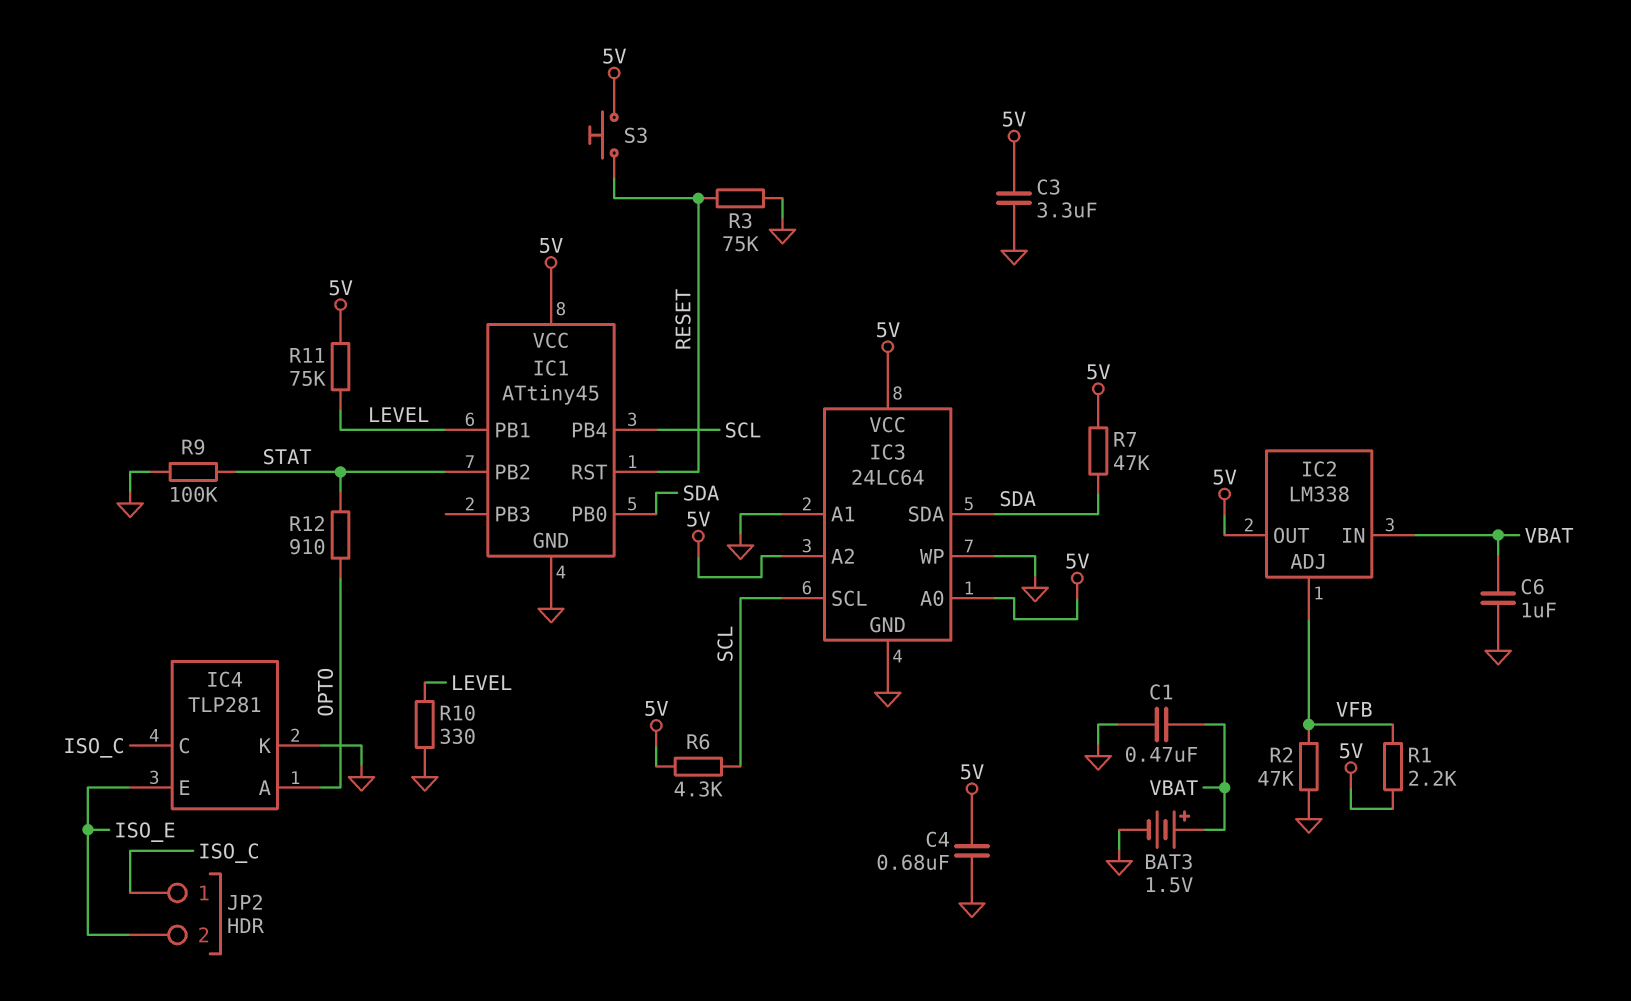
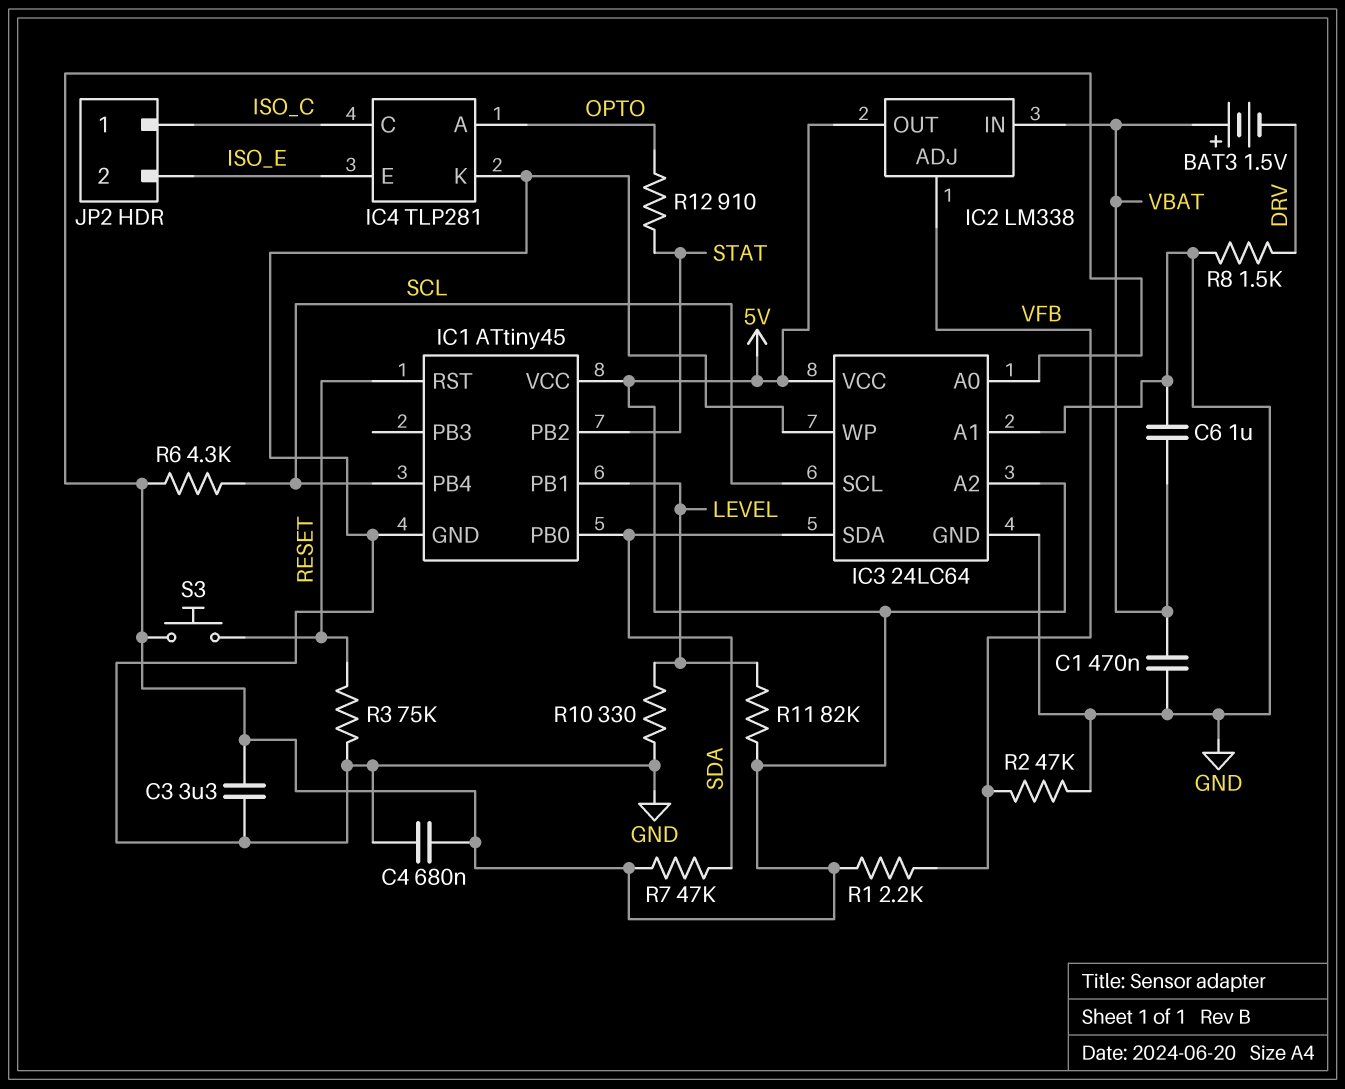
BAT3: 1.5V (plus VBAT, minus GND) -> 1.5V (plus VBAT, minus DRV)
R8: none -> 1.5k (DRV, GND)
R9: 100k (GND, STAT) -> none
R11: 75k (5V, LEVEL) -> 82k (5V, LEVEL)

